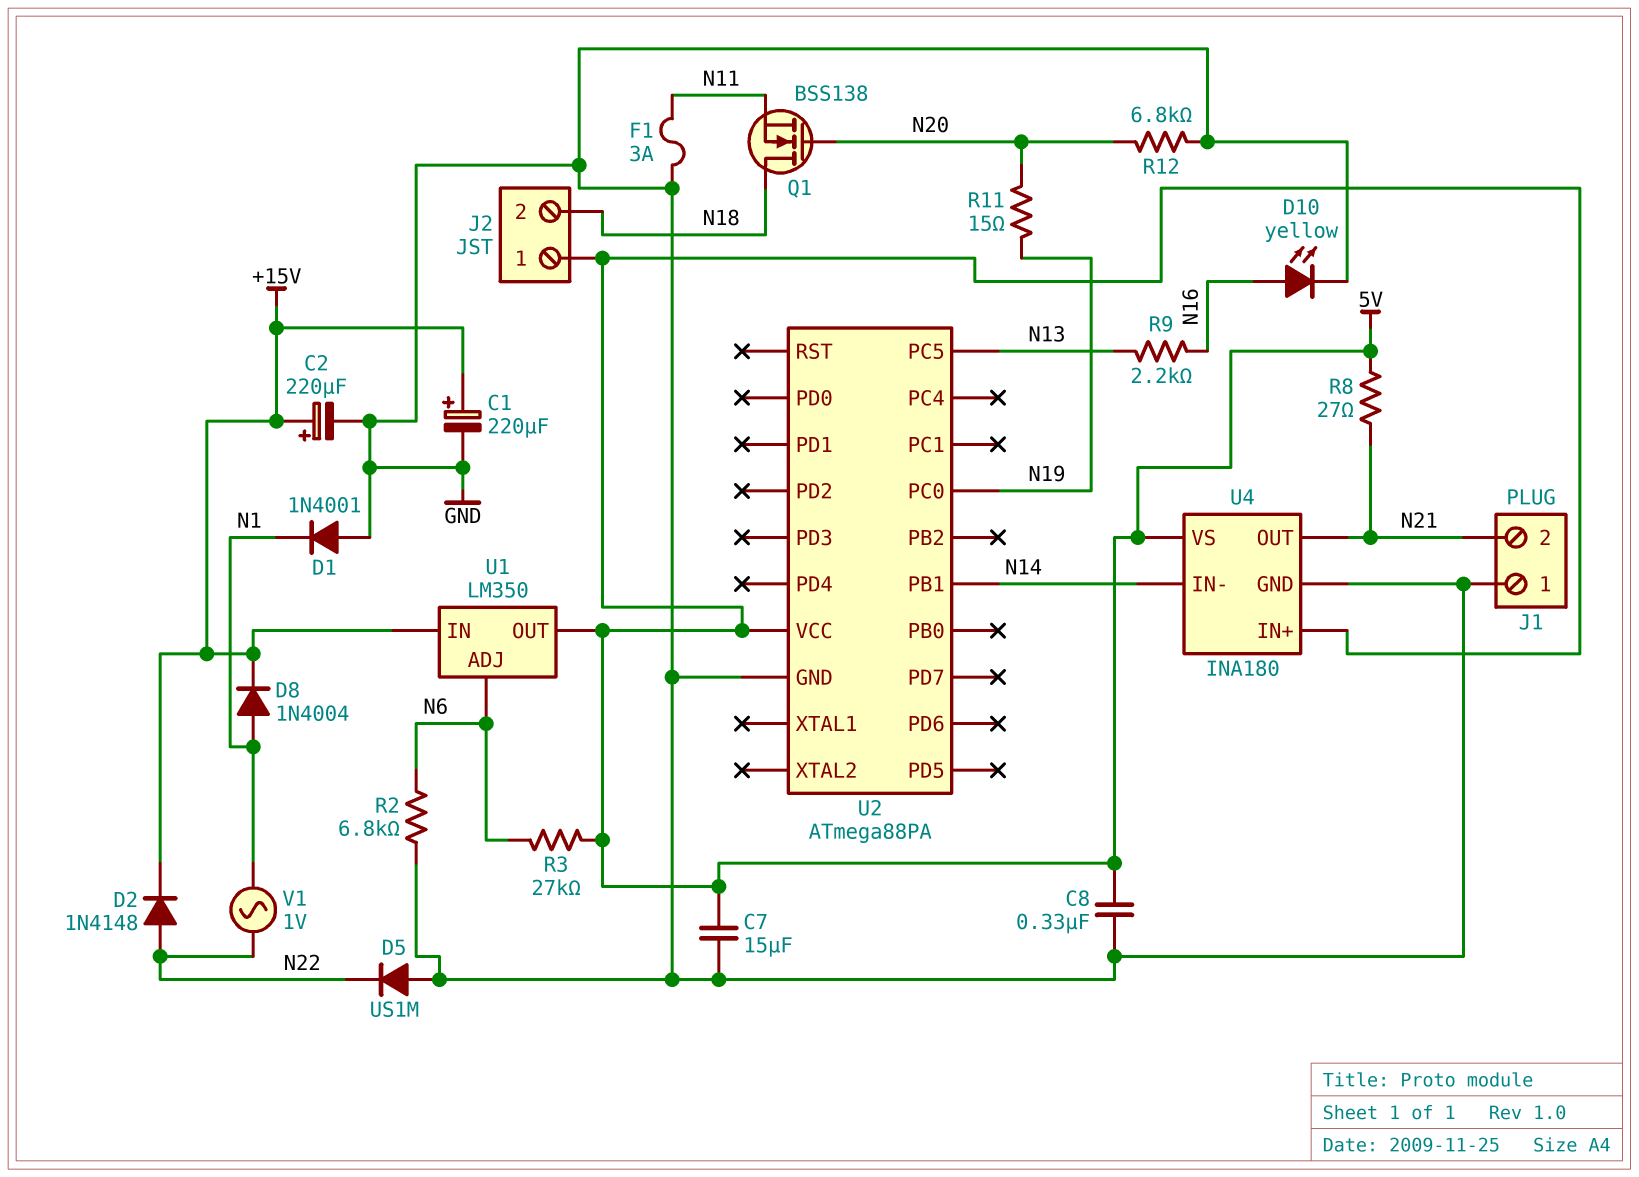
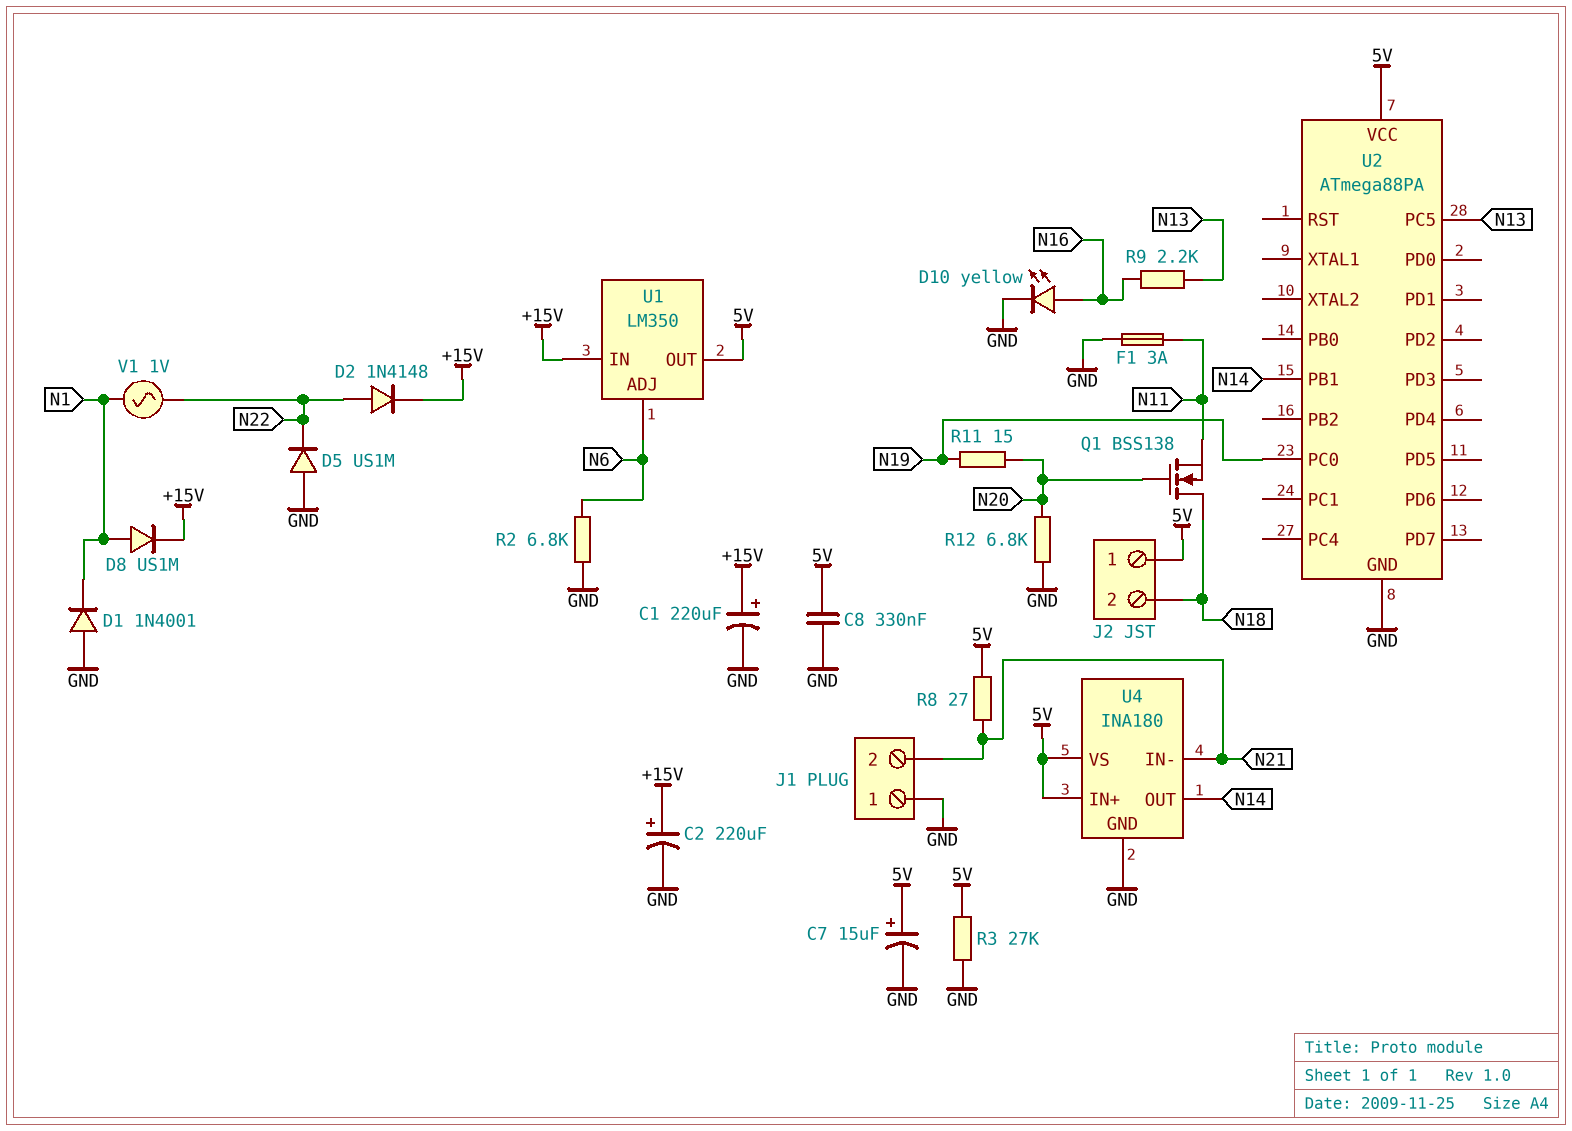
C7: 15uF (5V, GND) -> 15uF (plus 5V, minus GND)
D8: diode 1N4004 (A N1, K +15V) -> diode US1M (A N1, K +15V)
R3: 27k (5V, N6) -> 27k (5V, GND)
U4 pin IN-: N14 -> N21
U4 pin OUT: N21 -> N14

